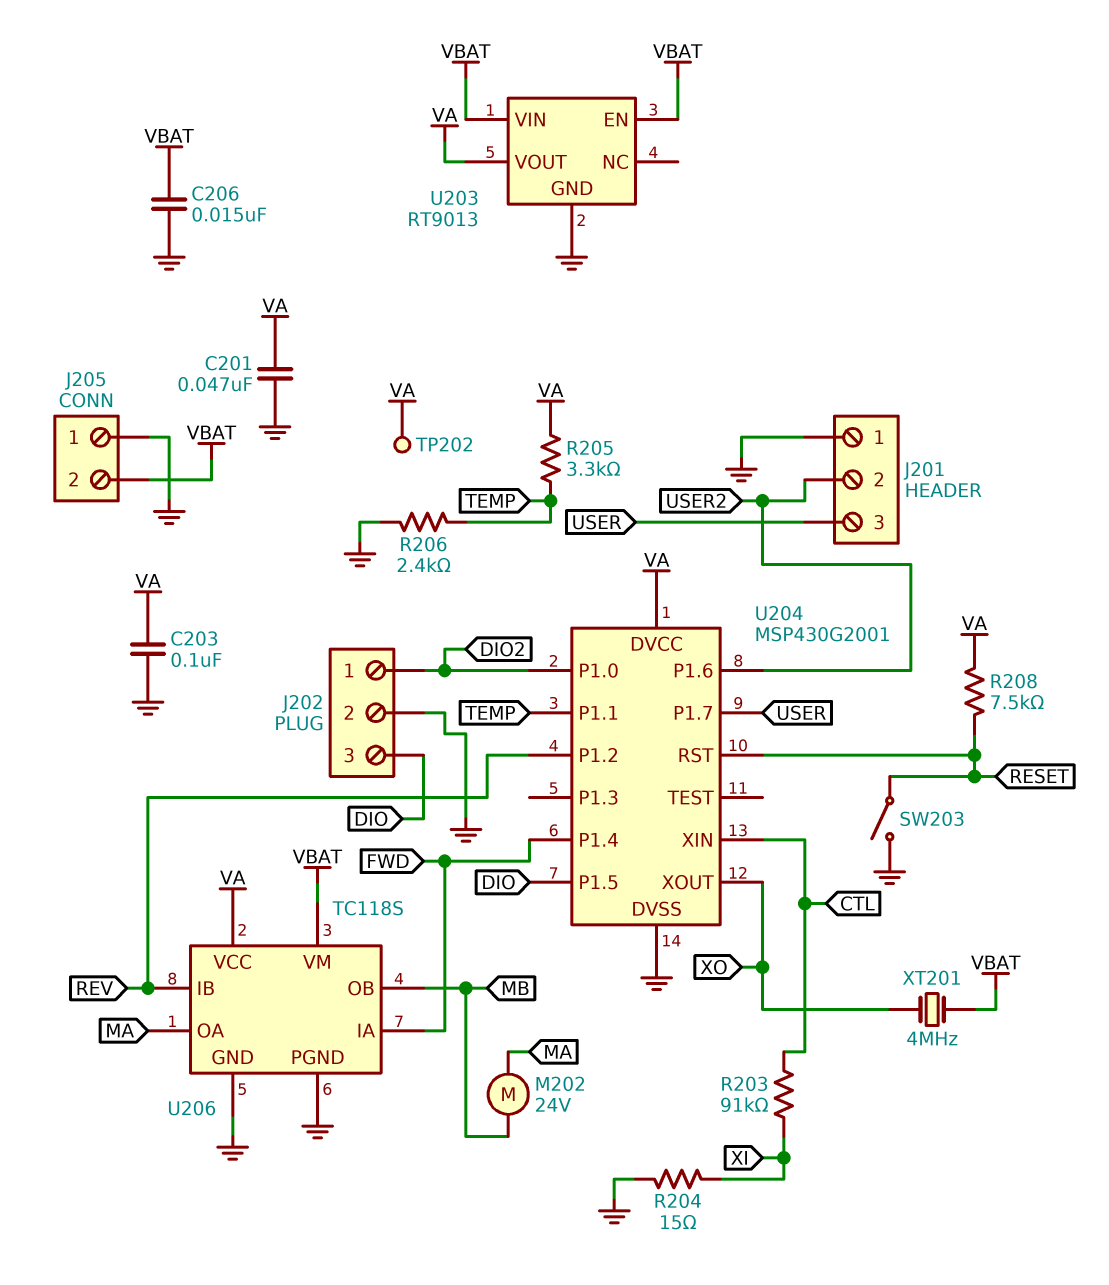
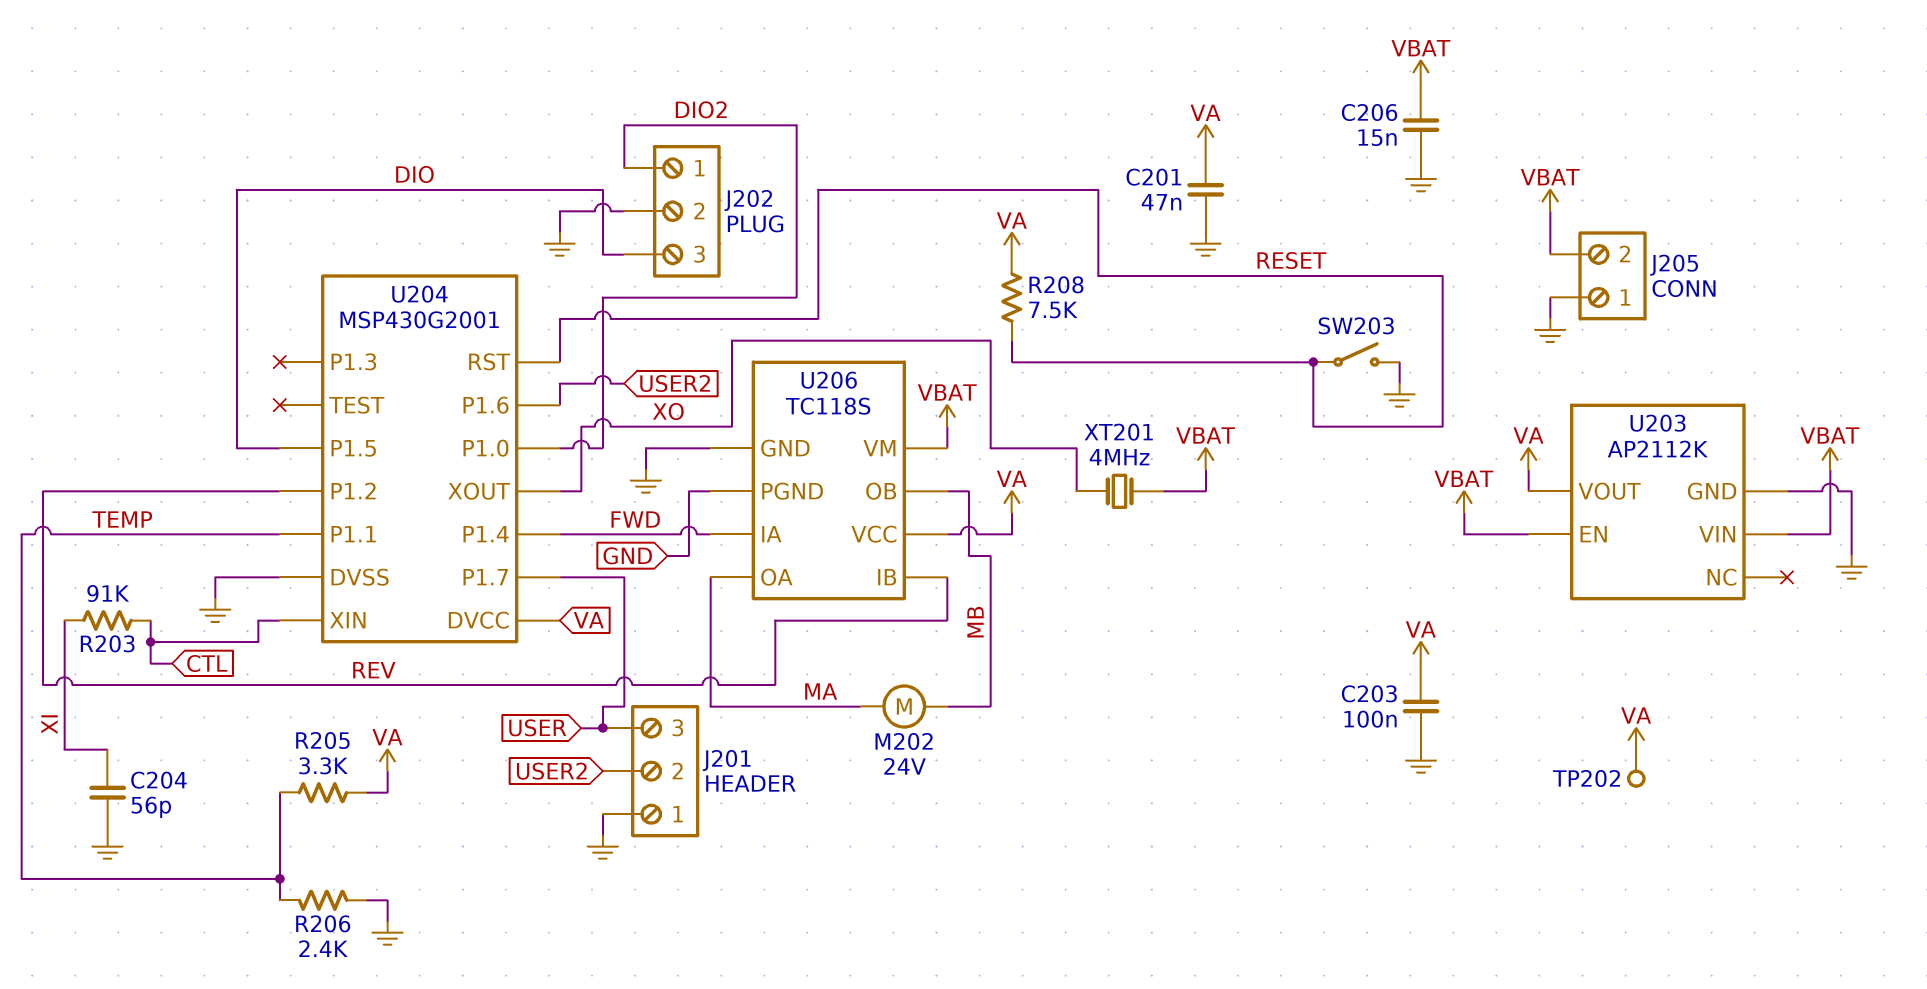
C204: none -> 56pF (GND, XI)
R204: 15 (GND, XI) -> none
U203: RT9013 -> AP2112K

